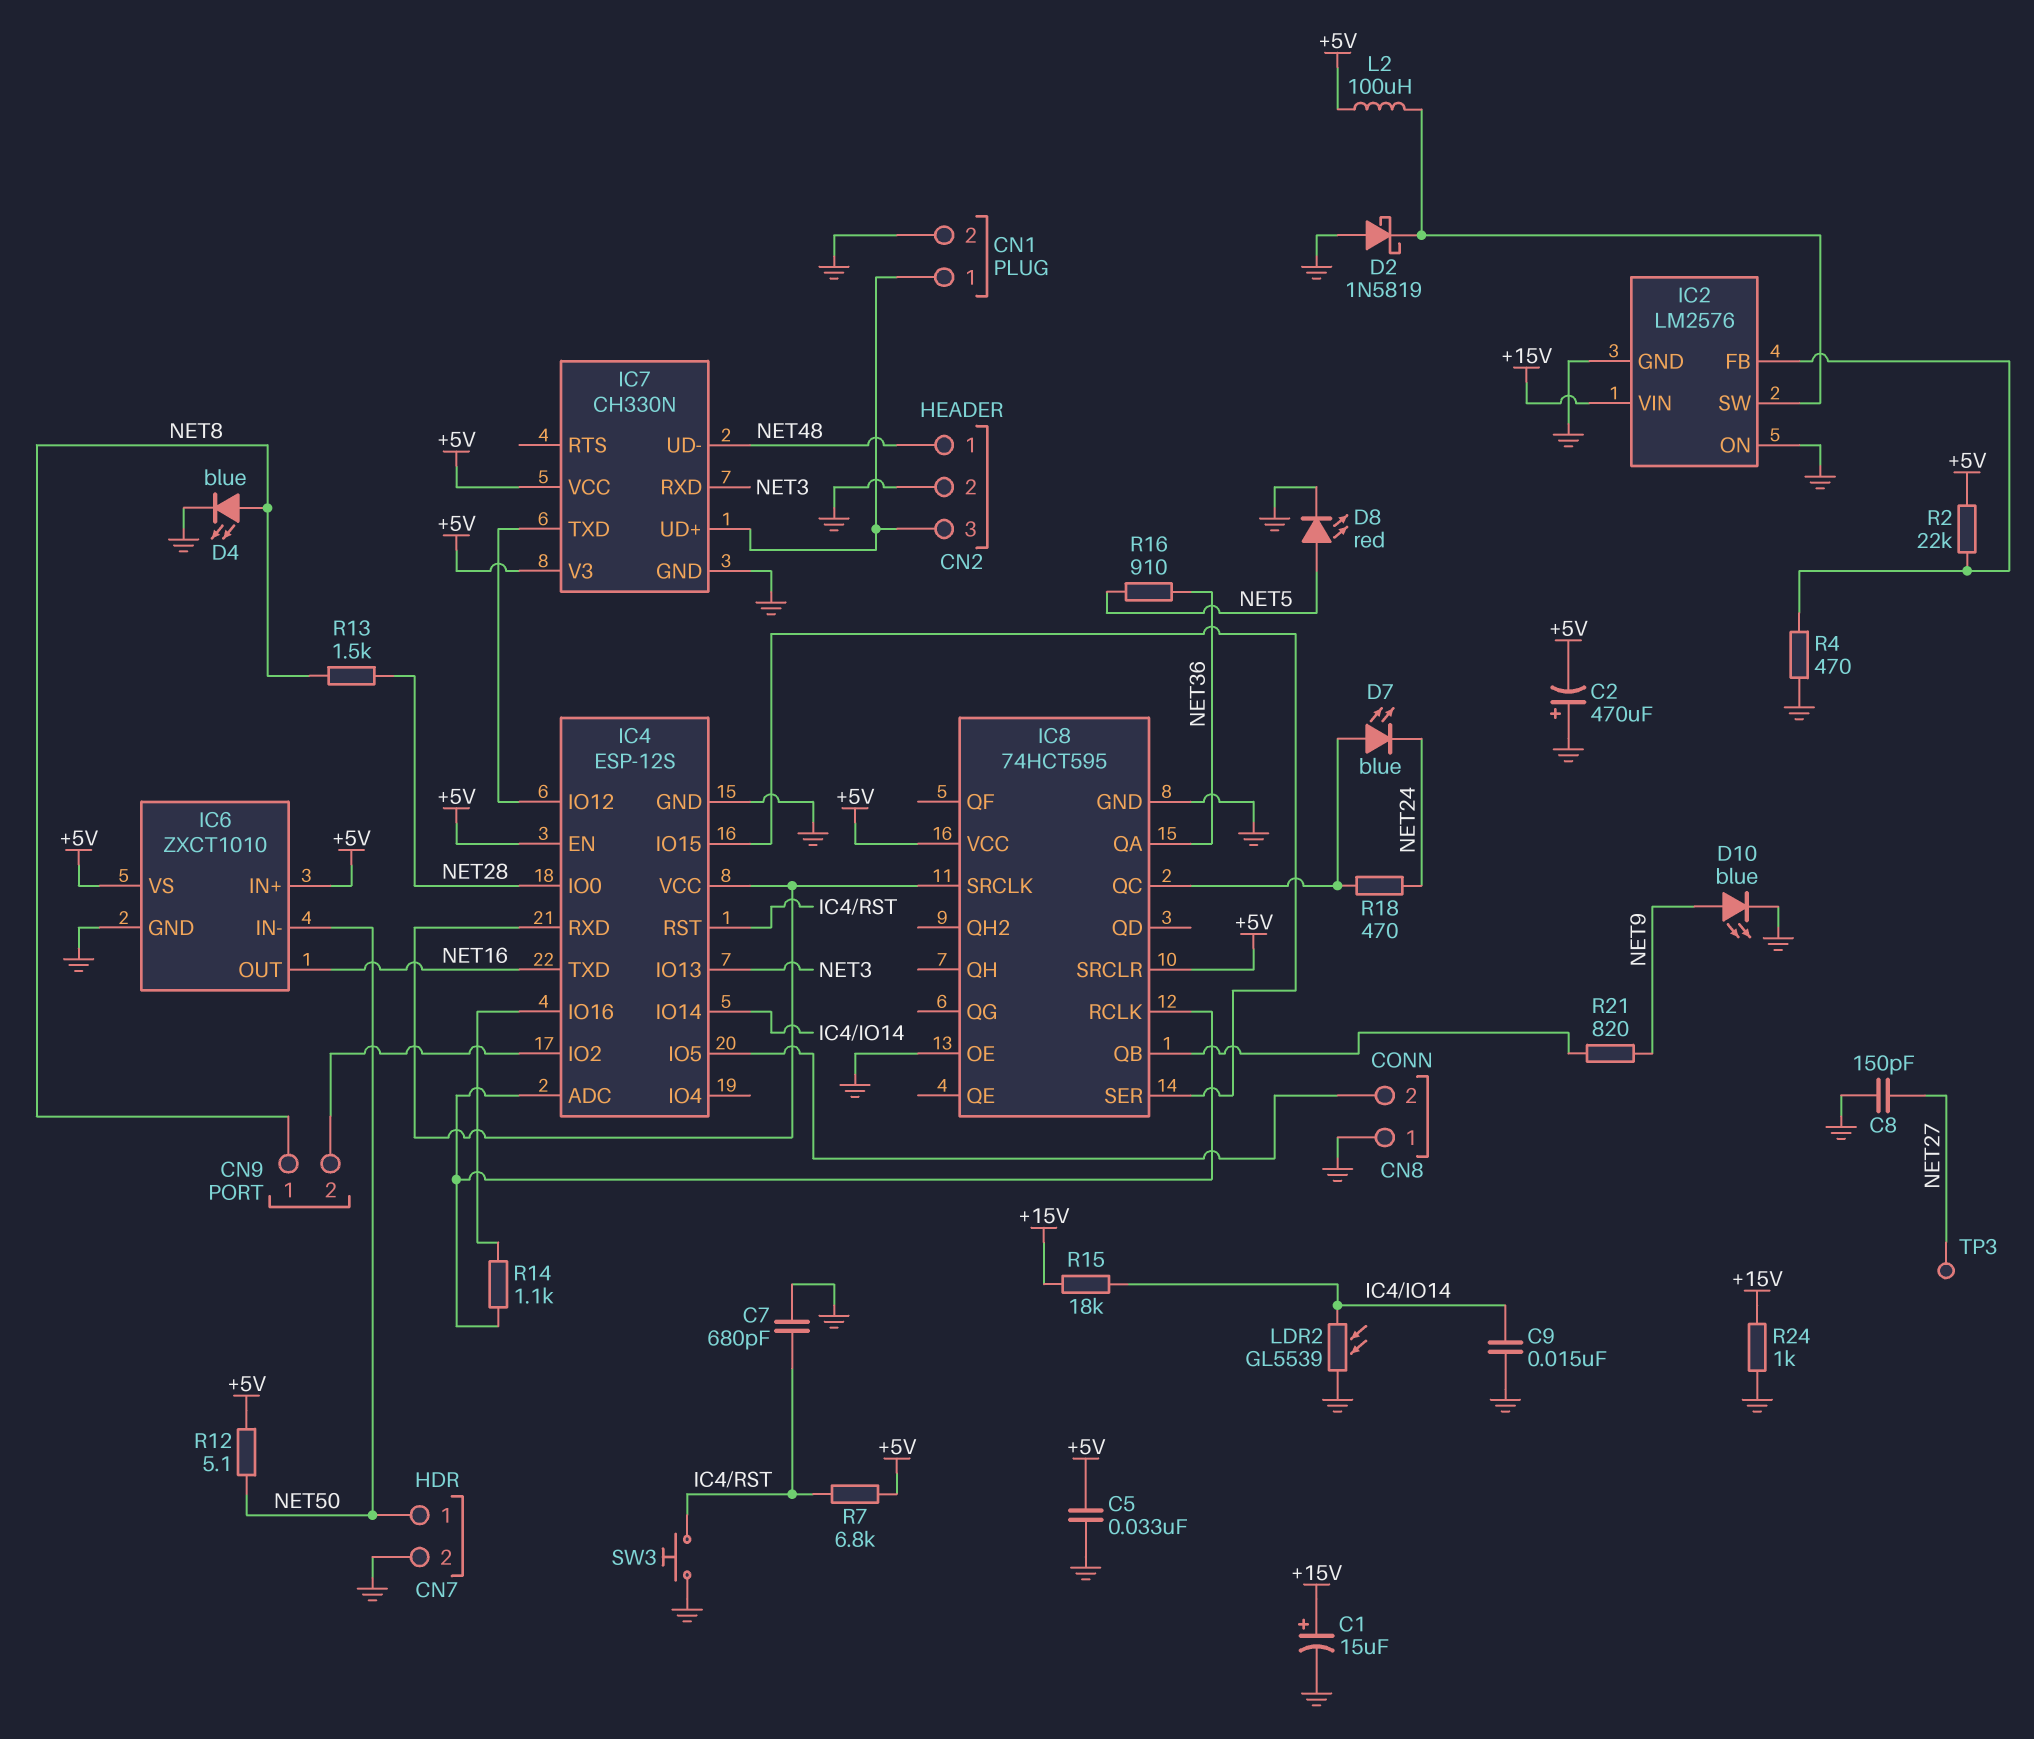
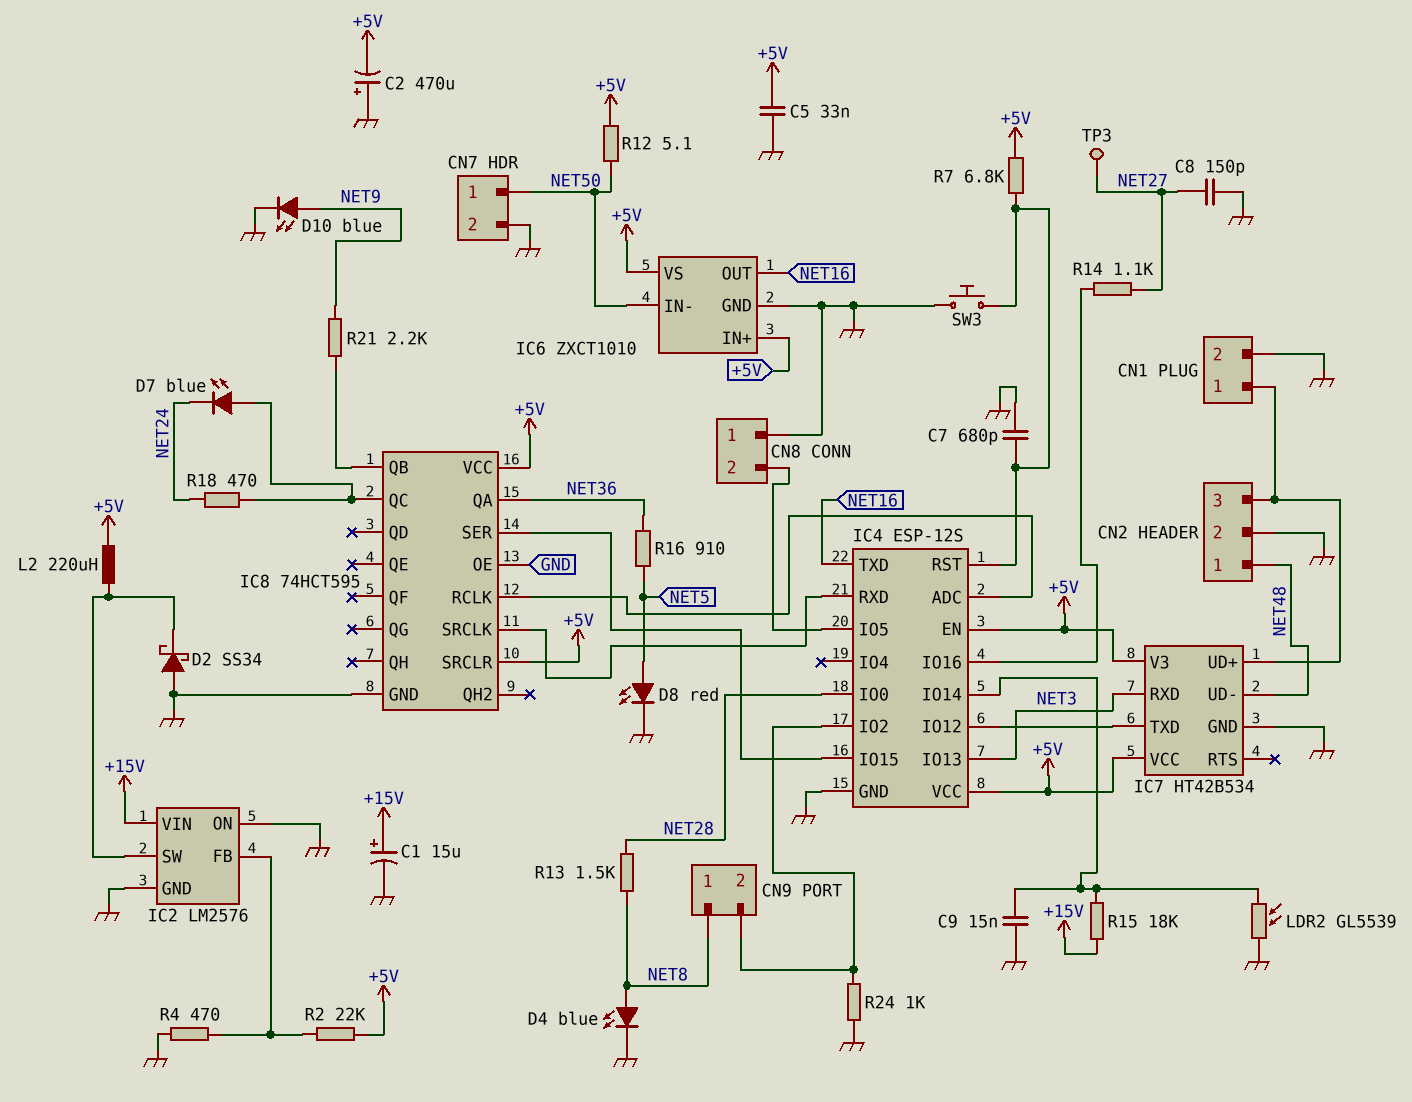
D2: schottky 1N5819 (A GND, K IC2/SW) -> schottky SS34 (A GND, K IC2/SW)
IC4 pin VCC: IC4/RXD -> +5V
IC7: CH330N -> HT42B534
L2: 100uH (+5V, IC2/SW) -> 220uH (+5V, IC2/SW)
R14: 1.1k (IC4/ADC, IC4/IO16) -> 1.1k (IC4/IO16, NET27)
R21: 820 (IC8/QB, NET9) -> 2.2k (IC8/QB, NET9)
R24: 1k (+15V, GND) -> 1k (CN9/2, GND)

